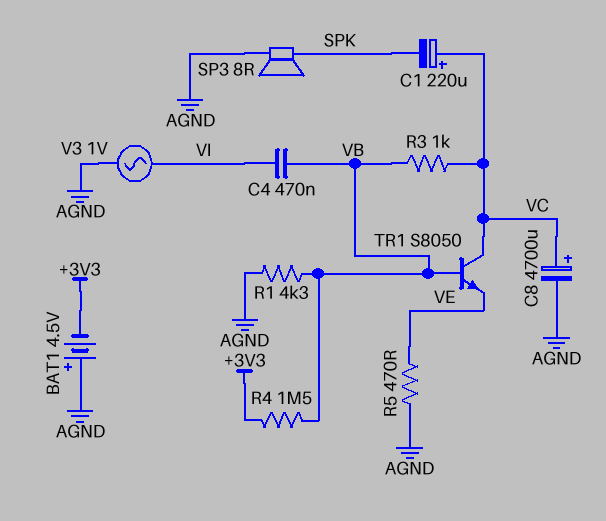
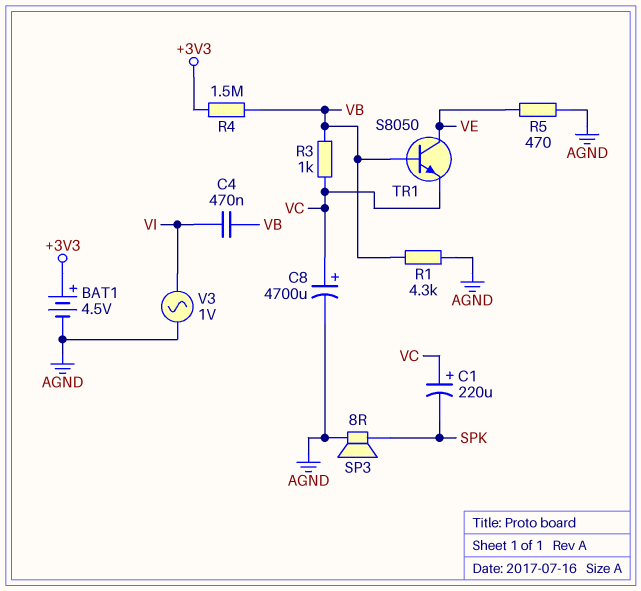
BAT1: 4.5V (plus AGND, minus +3V3) -> 4.5V (plus +3V3, minus AGND)
TR1: NPN S8050 (B VB, C VC, E VE) -> NPN S8050 (B VB, C VE, E VC)

